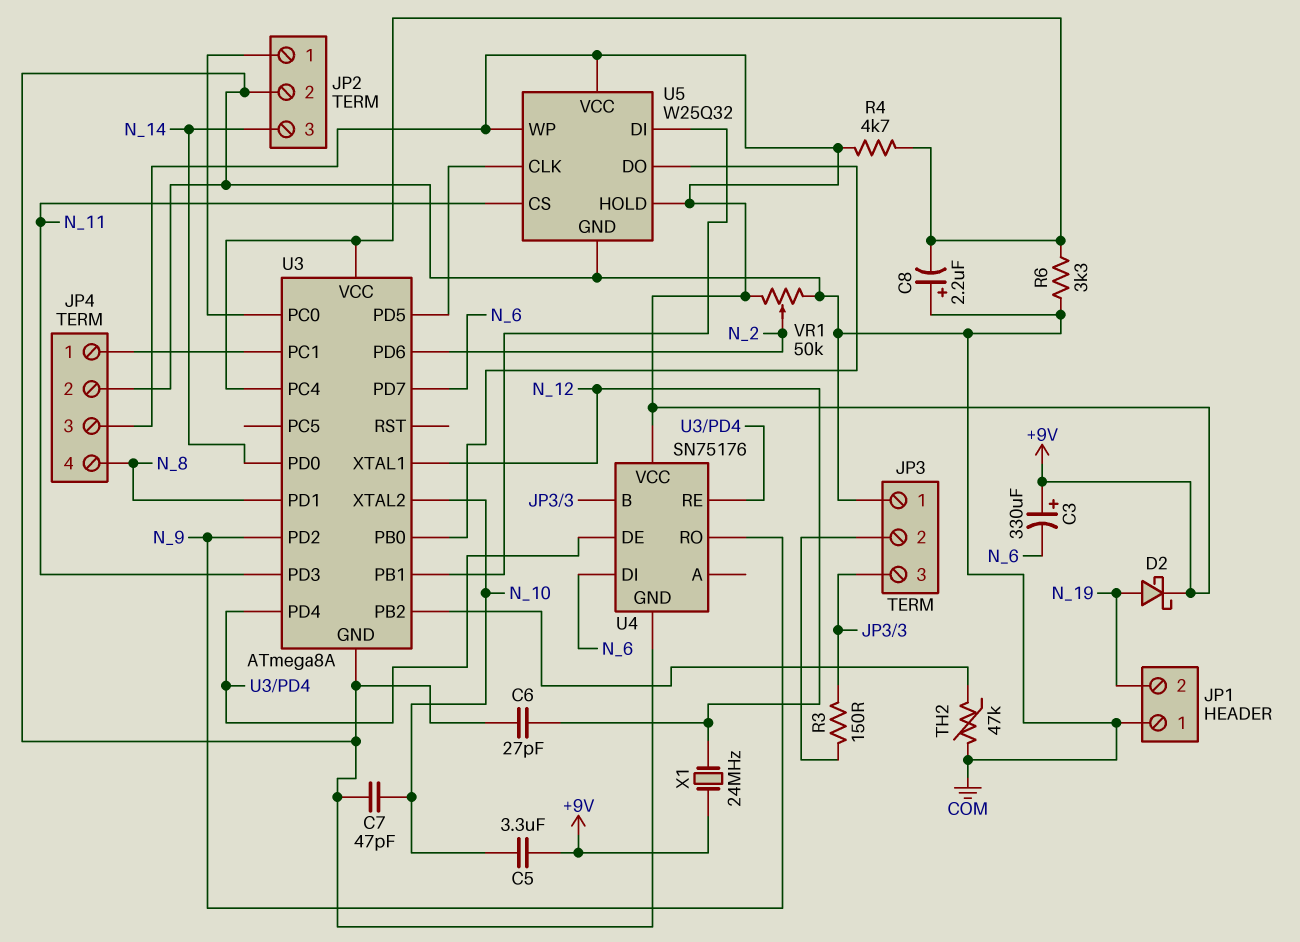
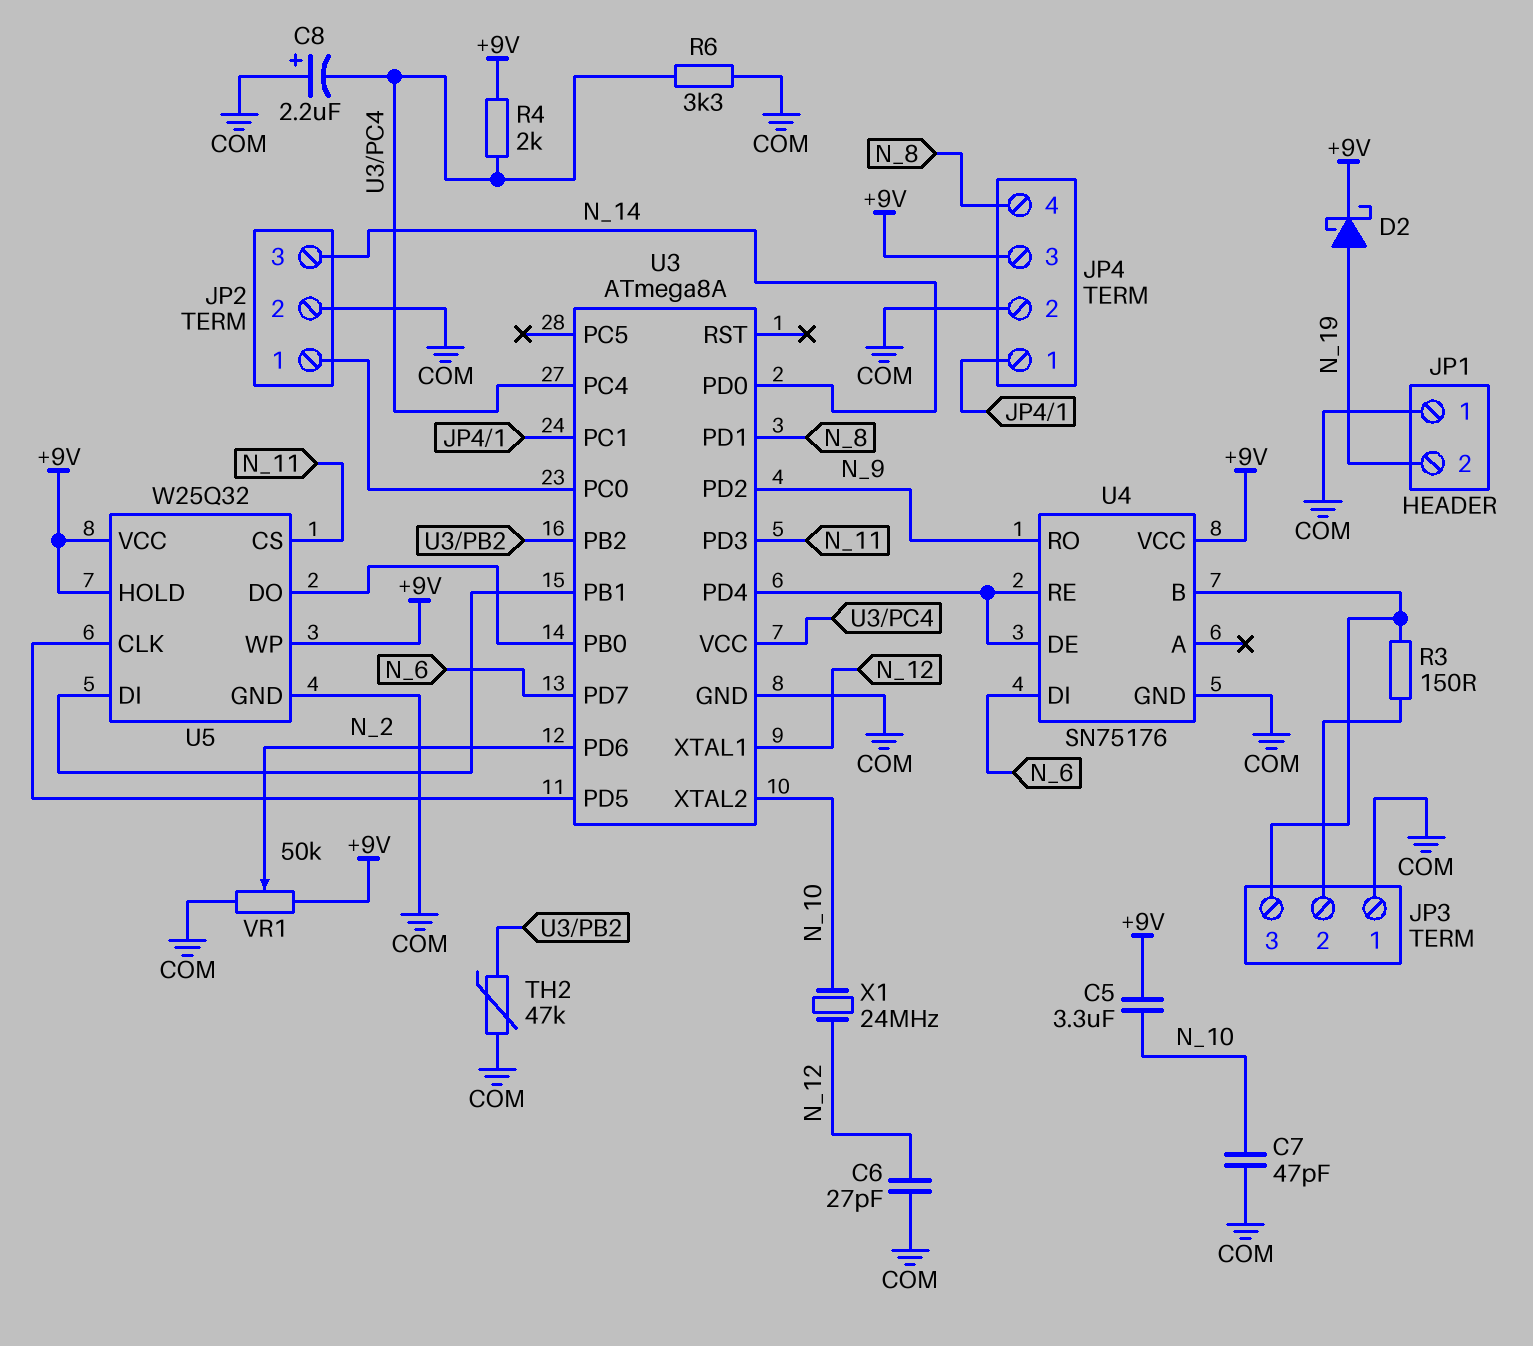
C3: 330uF (plus +9V, minus N_6) -> none
R4: 4.7k (+9V, U3/PC4) -> 2k (+9V, U3/PC4)
X1: 24MHz (+9V, N_12) -> 24MHz (N_10, N_12)

